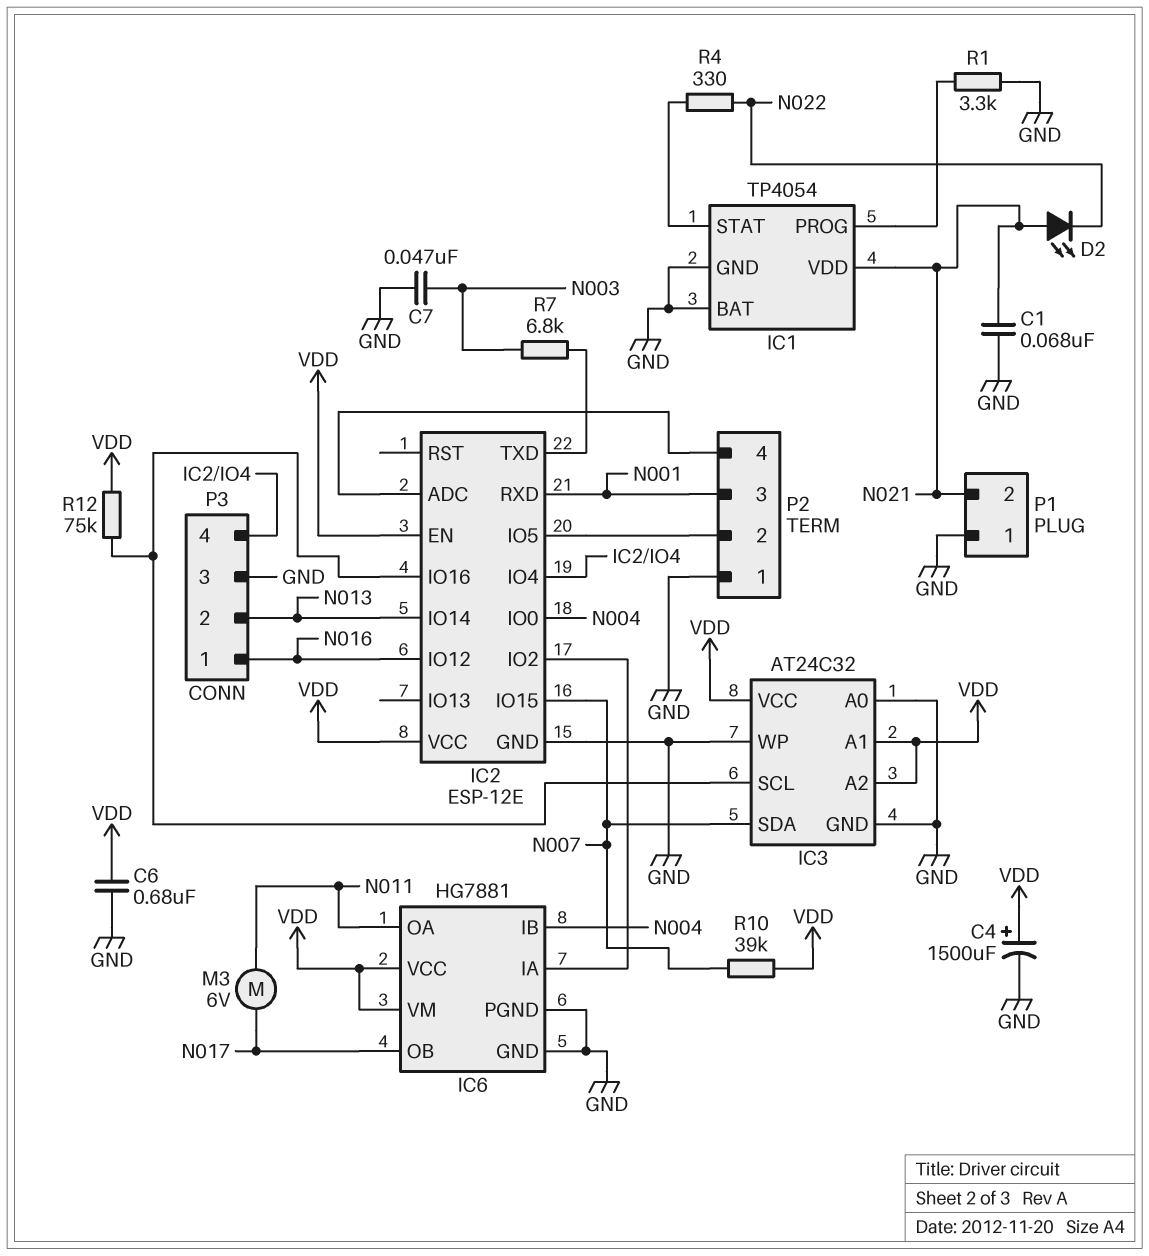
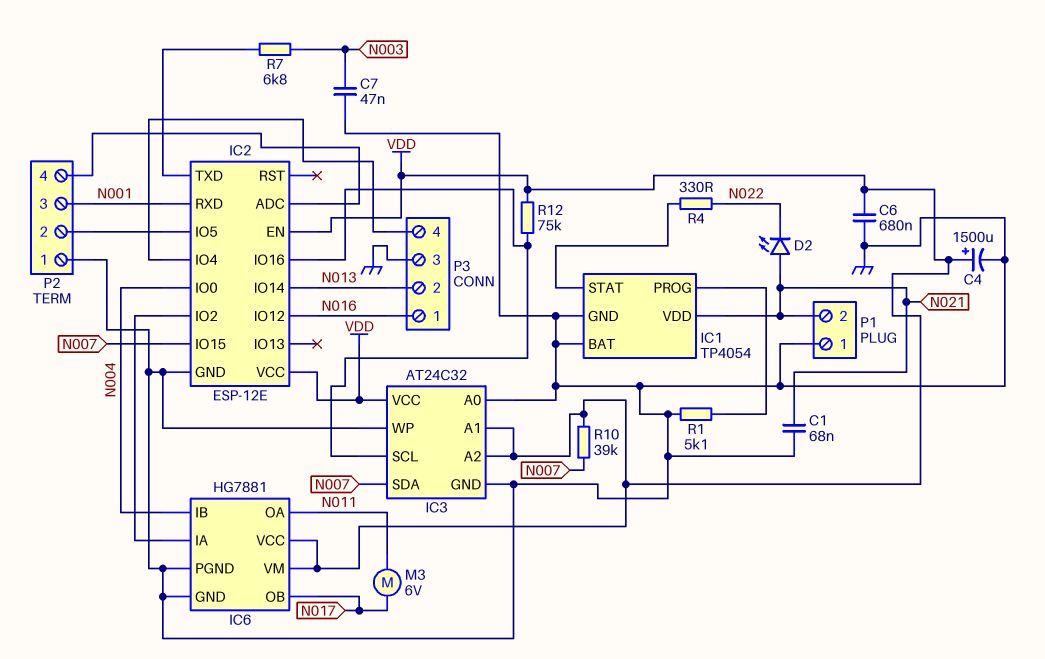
R1: 3.3k (GND, IC1/PROG) -> 5.1k (GND, IC1/PROG)

